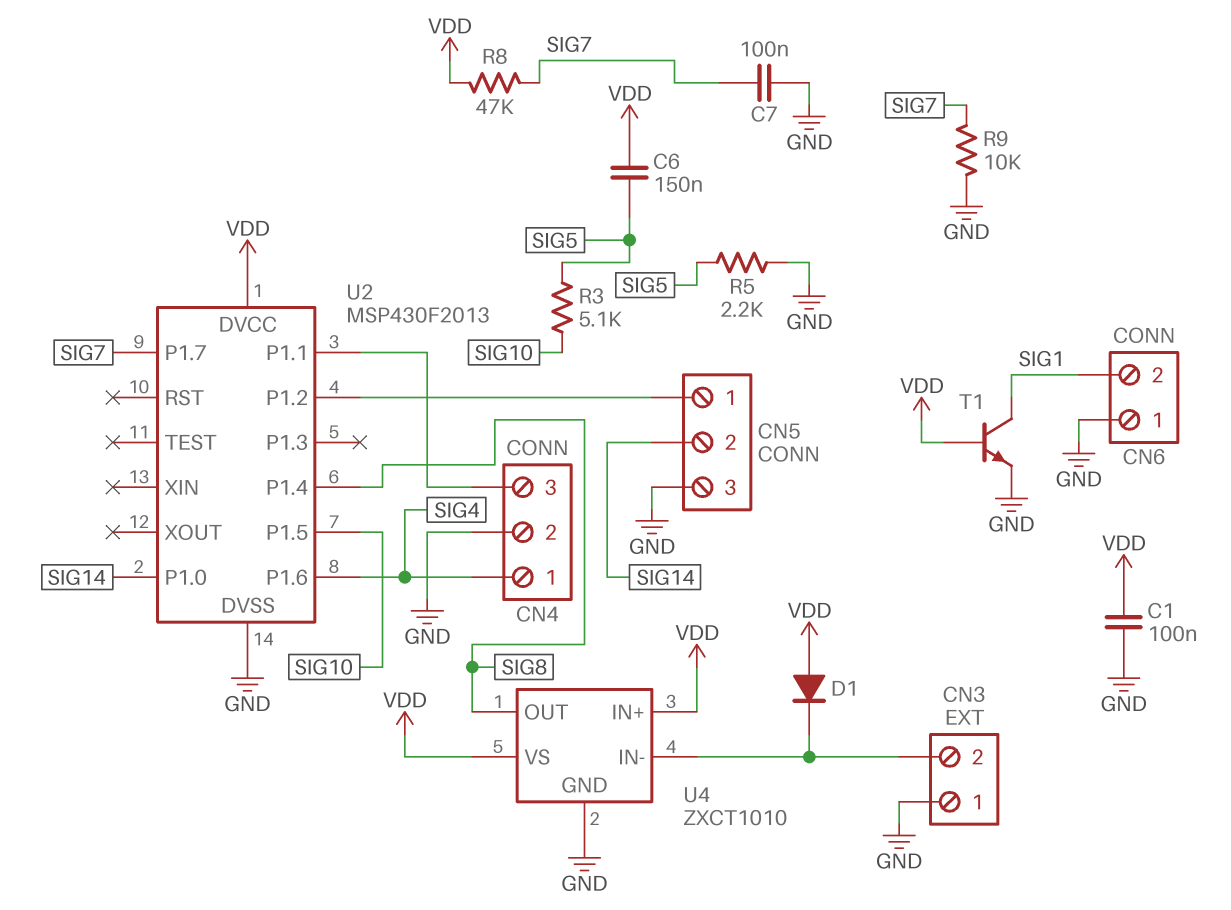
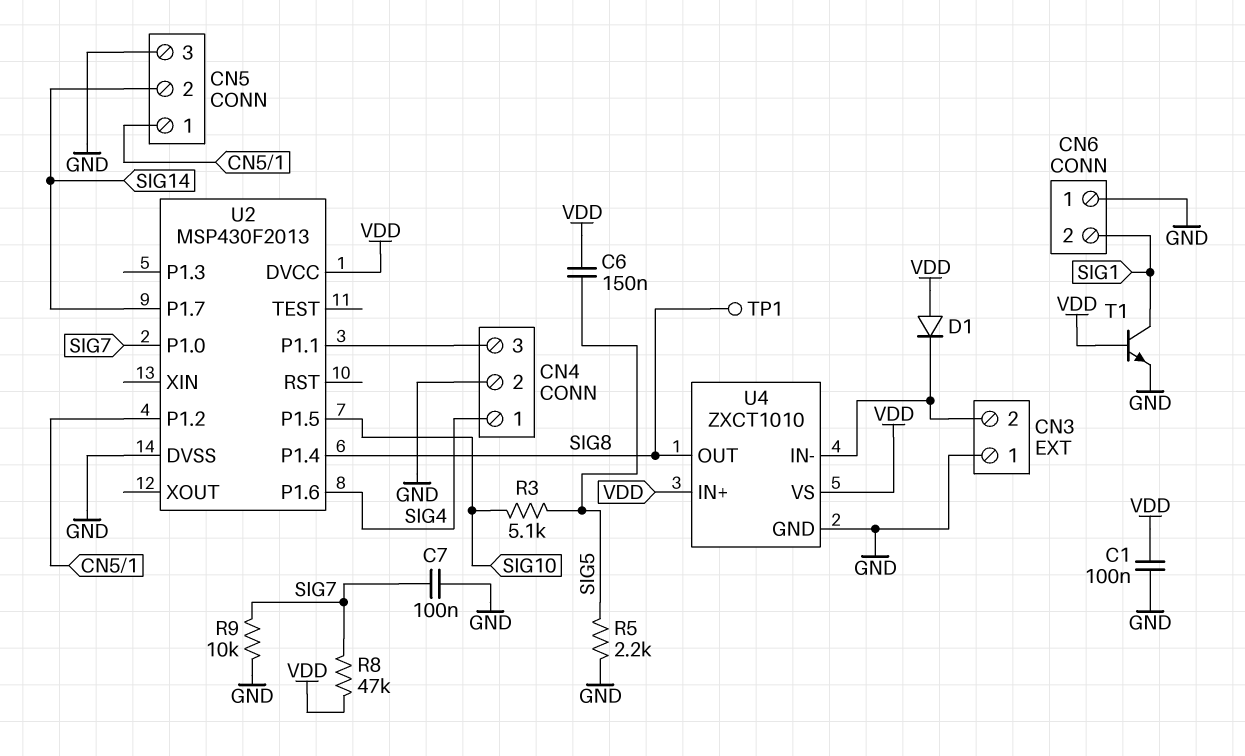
TP1: none -> test point (SIG8)
U2 pin P1.0: SIG14 -> SIG7
U2 pin P1.7: SIG7 -> SIG14

